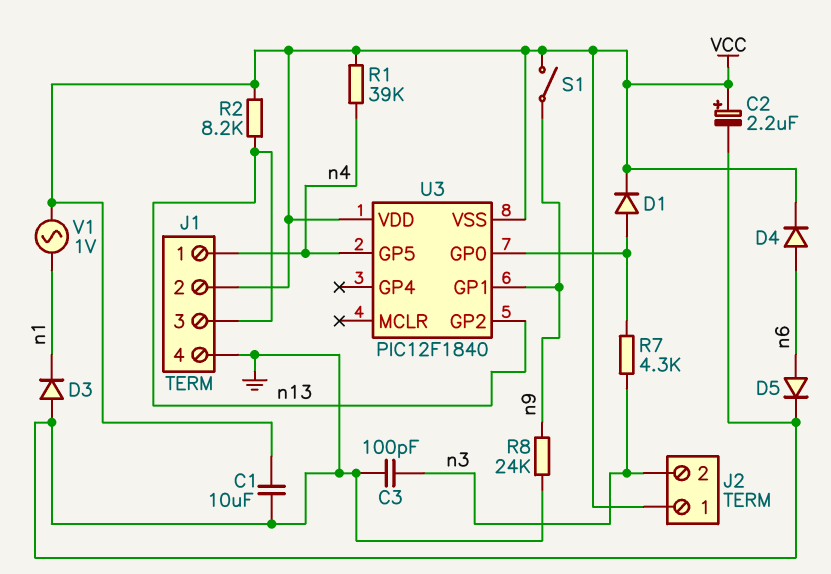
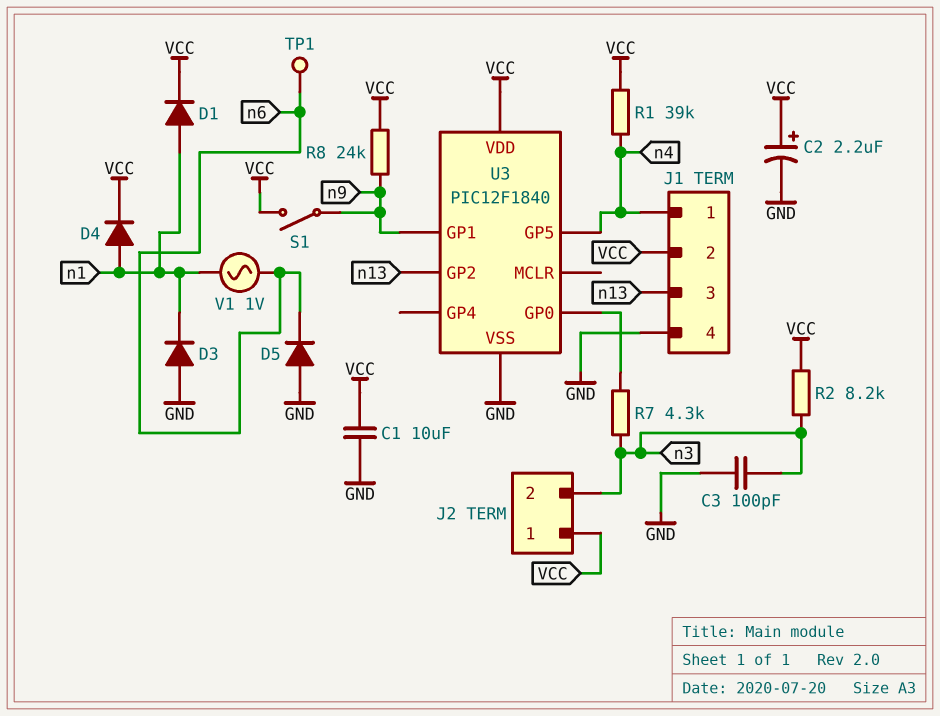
D1: diode (A U3/GP0, K VCC) -> diode (A n1, K VCC)
D4: diode (A n6, K VCC) -> diode (A n1, K VCC)
D5: diode (A n6, K GND) -> diode (A GND, K n6)
R2: 8.2k (VCC, n13) -> 8.2k (VCC, n3)
R8: 24k (GND, n9) -> 24k (VCC, n9)
TP1: none -> test point (n6)
U3 pin VSS: VCC -> GND
V1: AC 1V (VCC, n1) -> AC 1V (n1, n6)

